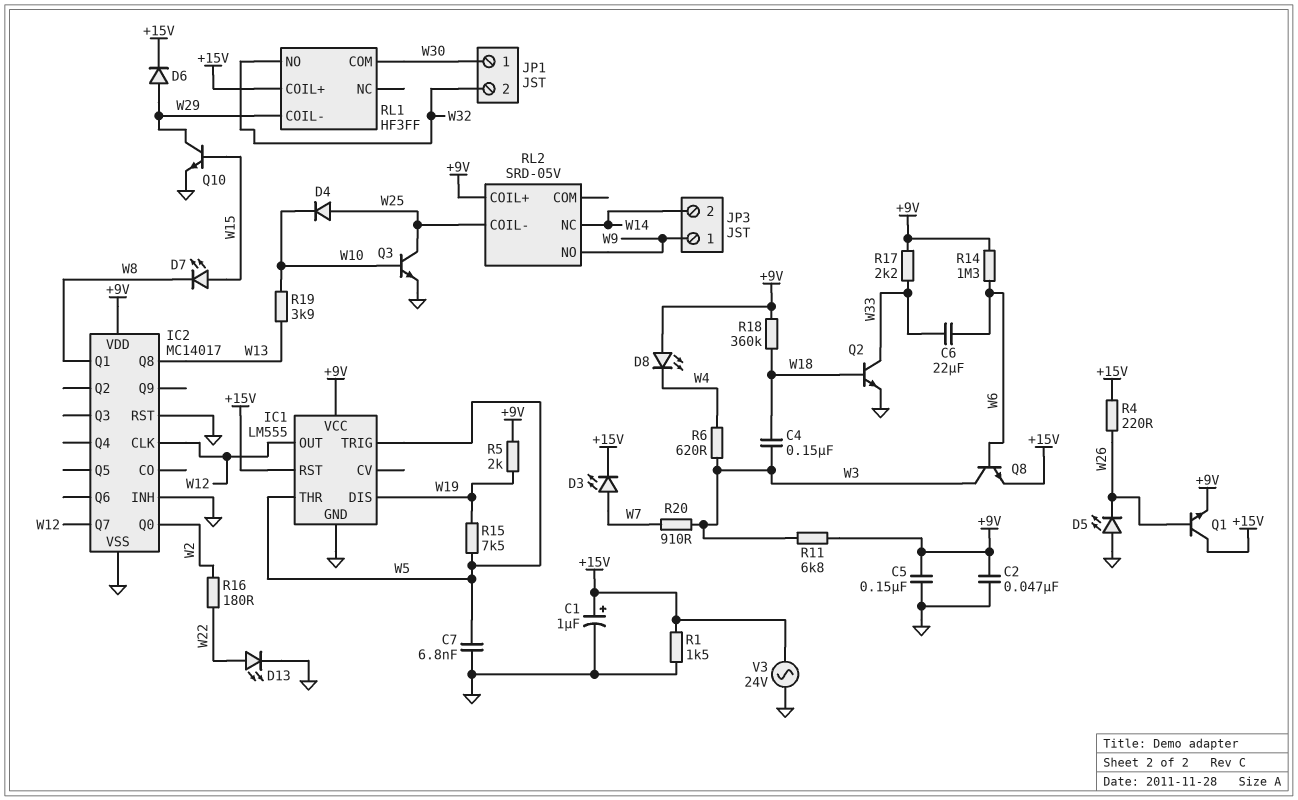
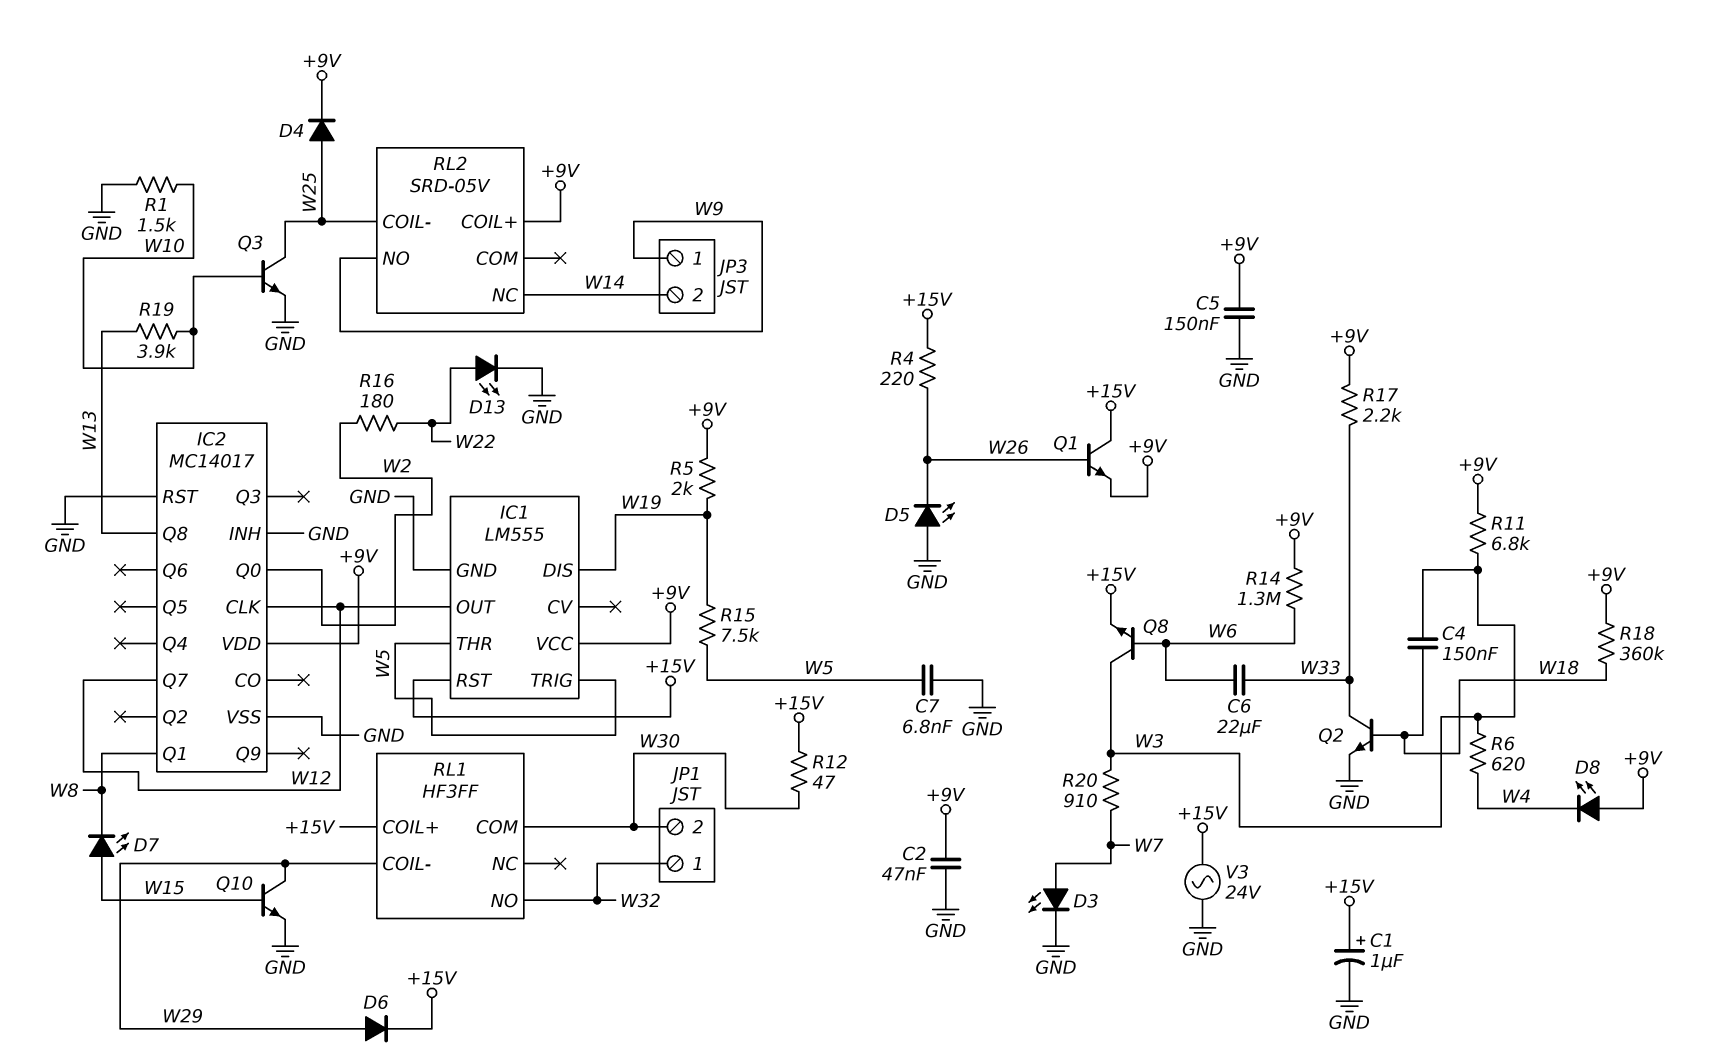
D3: LED (A W7, K +15V) -> LED (A W7, K GND)
D4: diode (A W25, K W10) -> diode (A W25, K +9V)
JP1 pin 1: W30 -> W32
JP1 pin 2: W32 -> W30
R1: 1.5k (+15V, GND) -> 1.5k (GND, W10)
R12: none -> 47 (+15V, W30)

